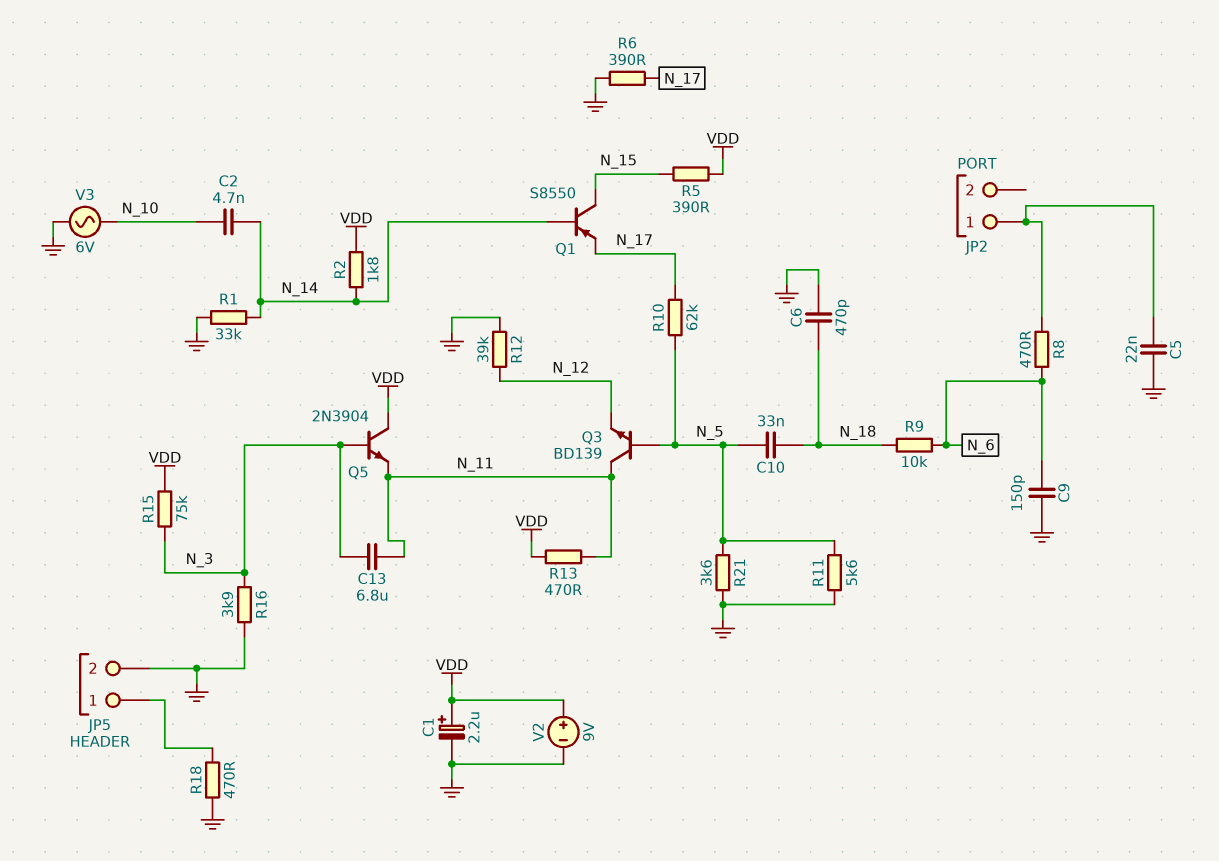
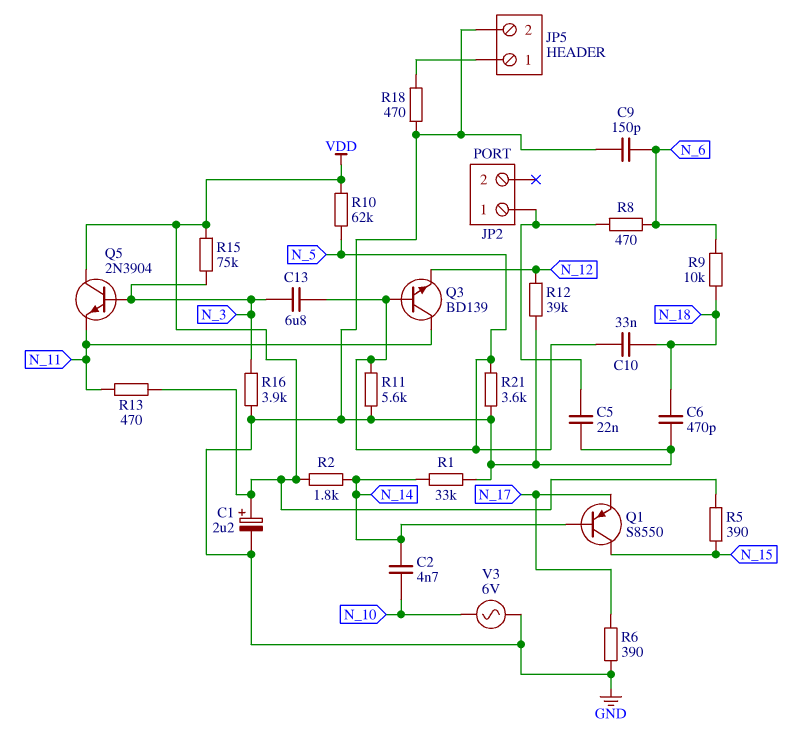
C13: 6.8uF (N_3, N_11) -> 6.8uF (N_3, N_5)
R10: 62k (N_5, N_17) -> 62k (N_5, VDD)
V2: 9V (plus VDD, minus GND) -> none

